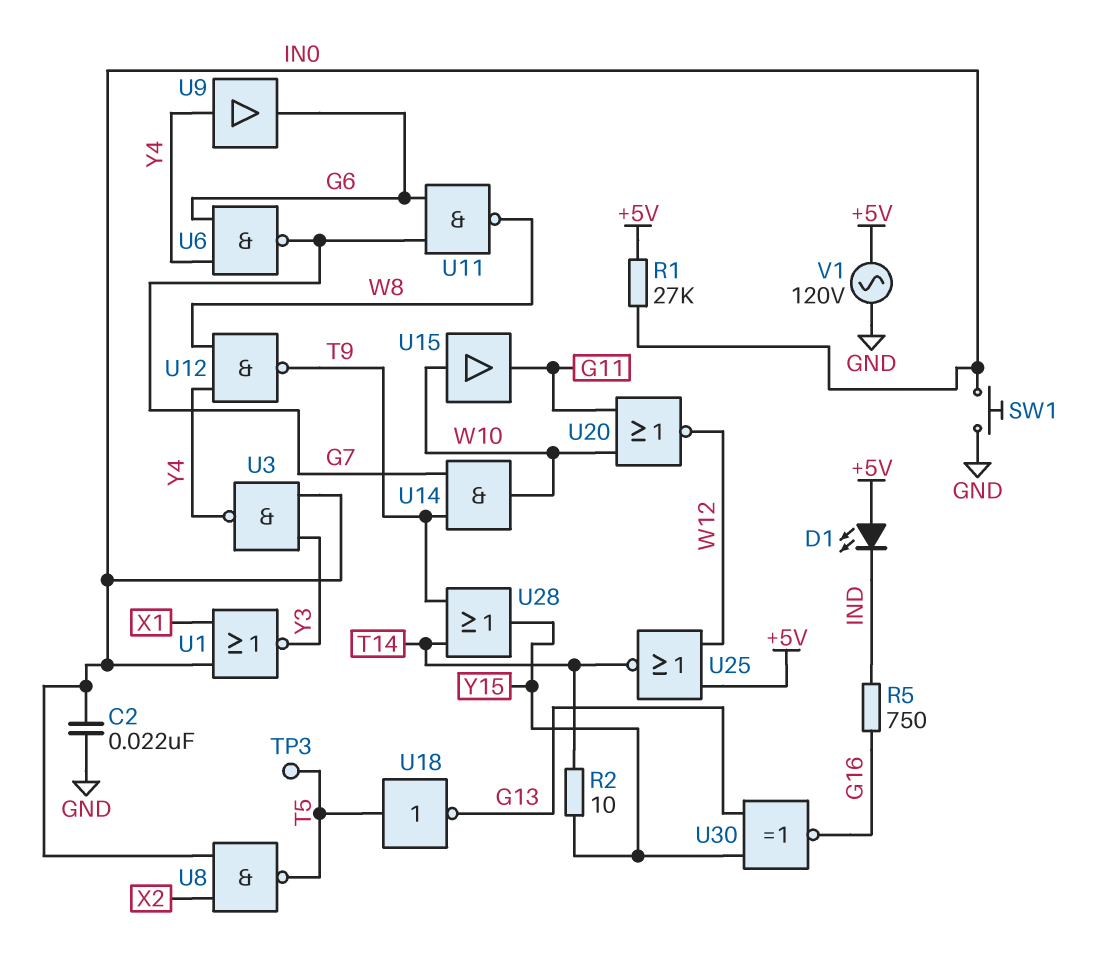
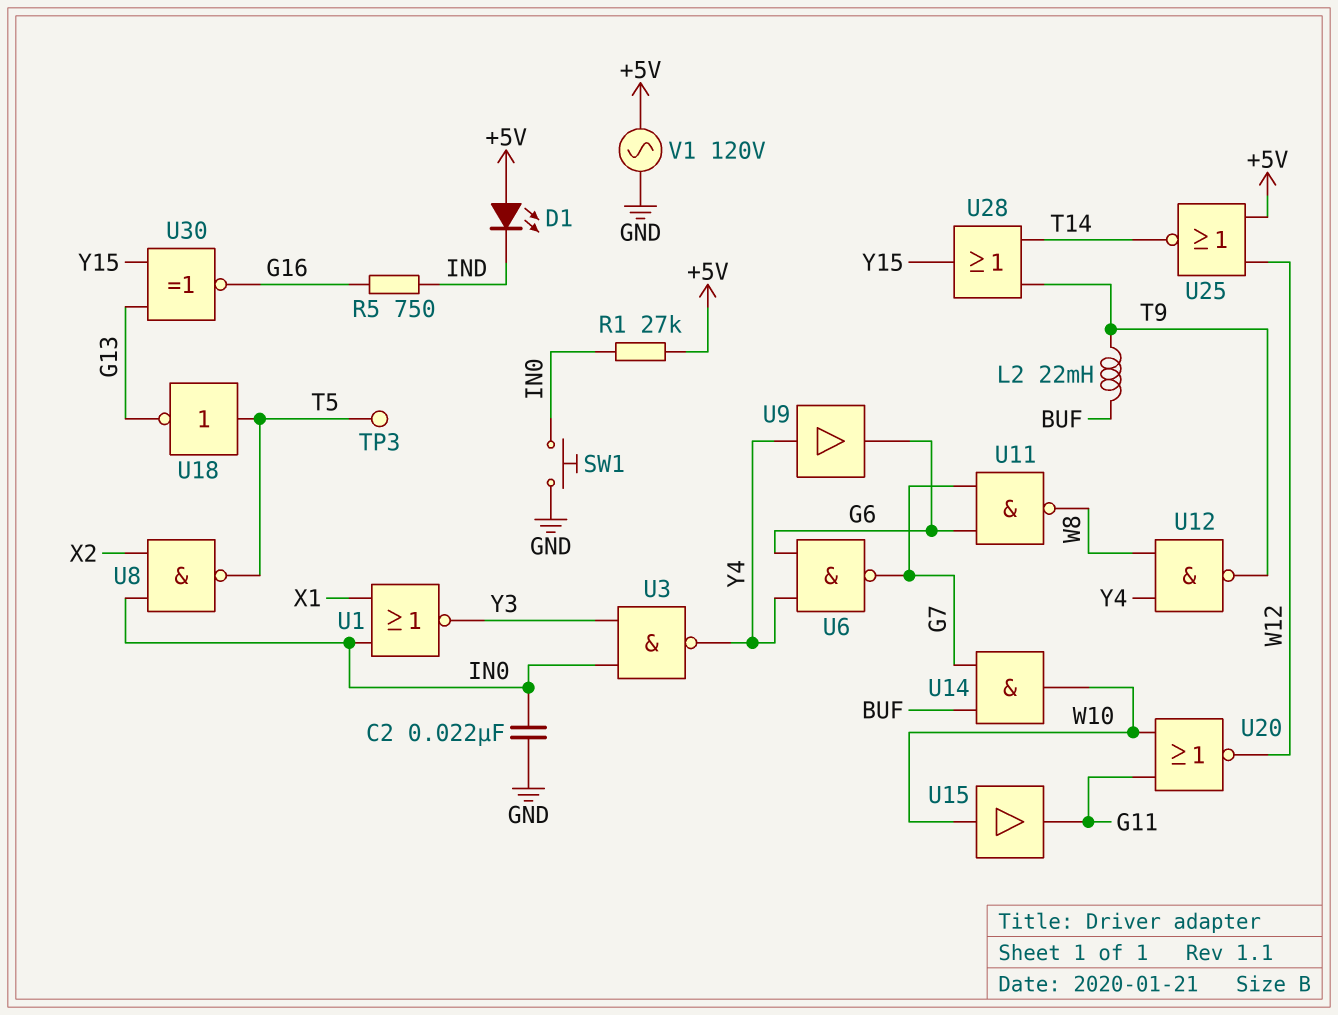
L2: none -> 22mH (BUF, T9)
R2: 10 (T14, Y15) -> none
U14: AND (in G7, in T9, out W10) -> AND (in BUF, in G7, out W10)

